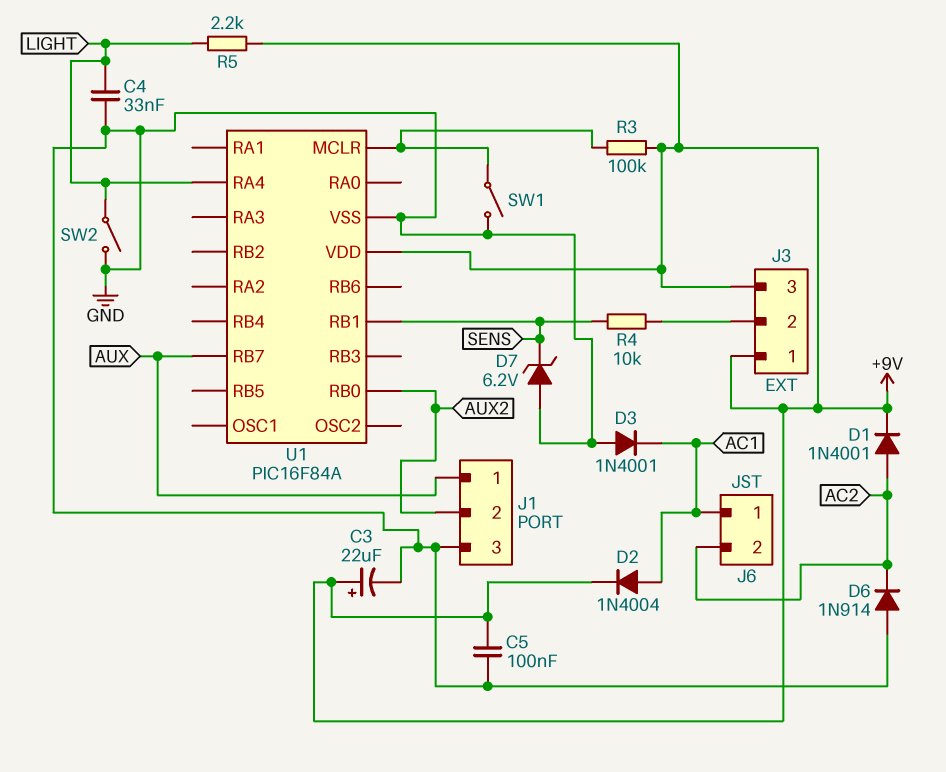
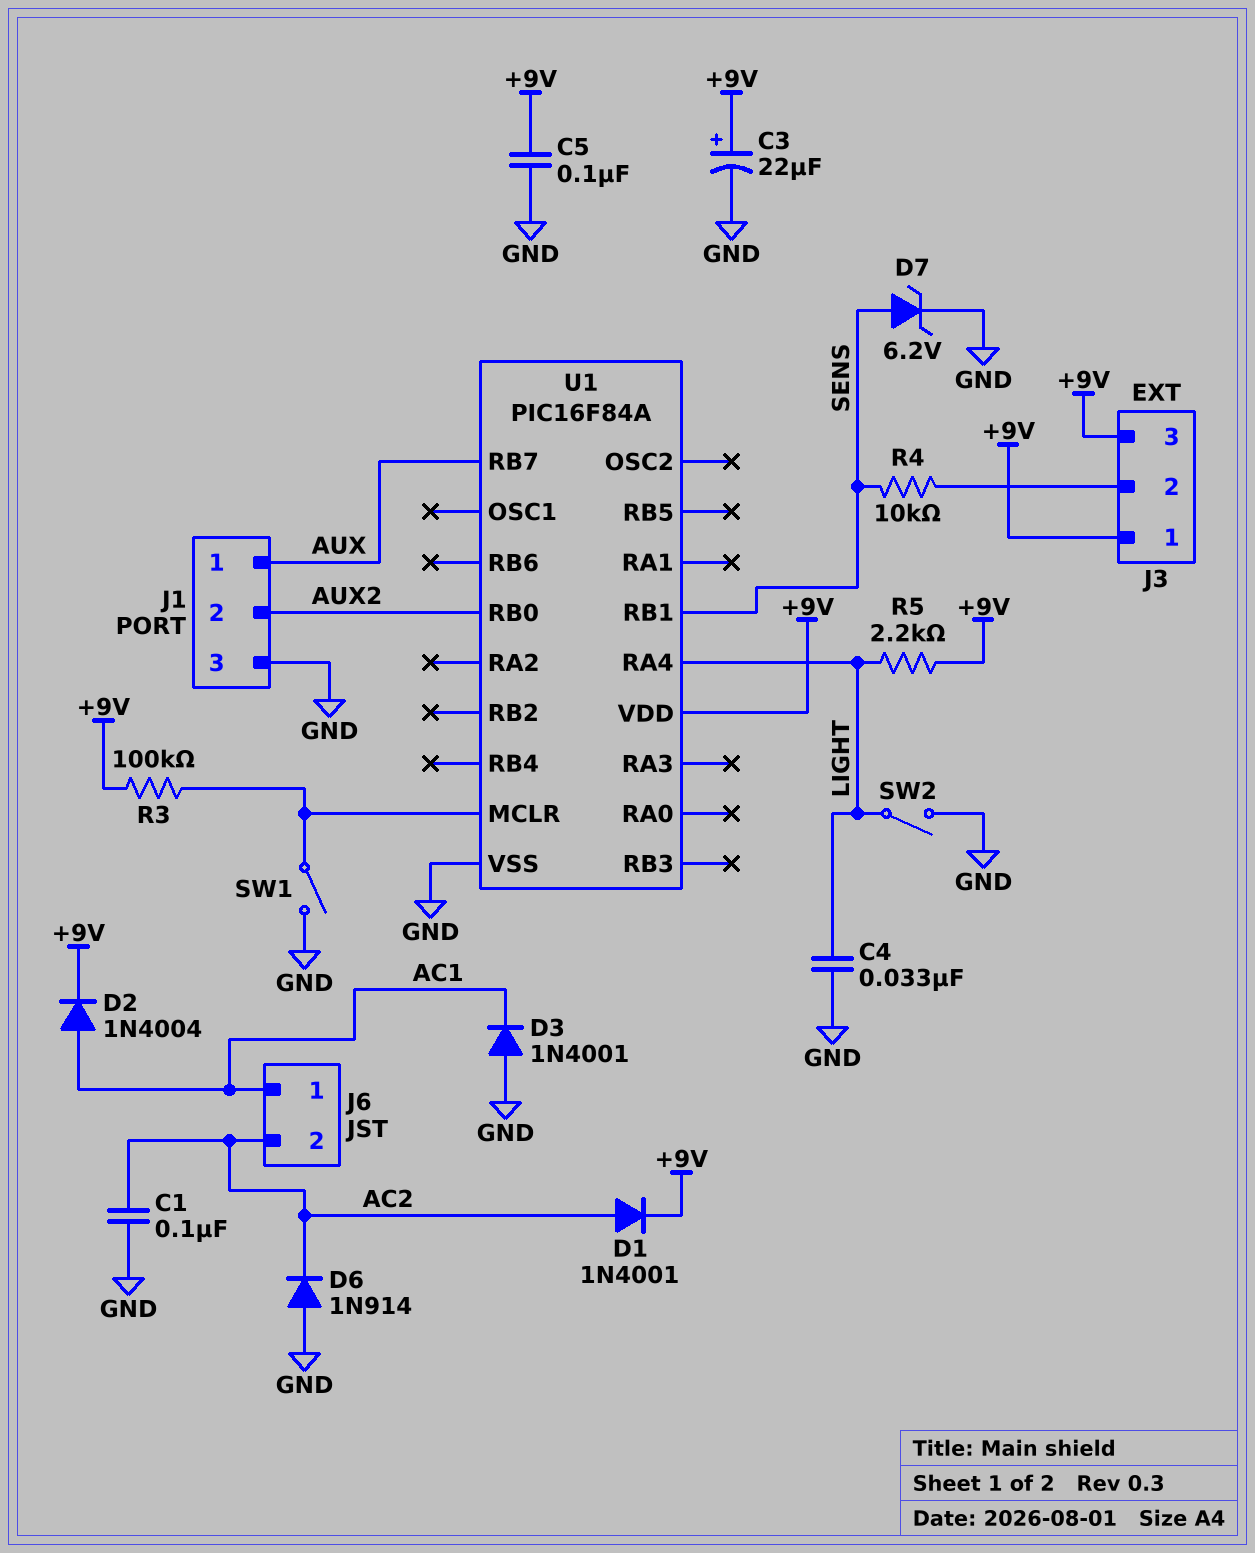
C1: none -> 100nF (AC2, GND)
D7: zener 6.2V (A GND, K SENS) -> zener 6.2V (A SENS, K GND)

